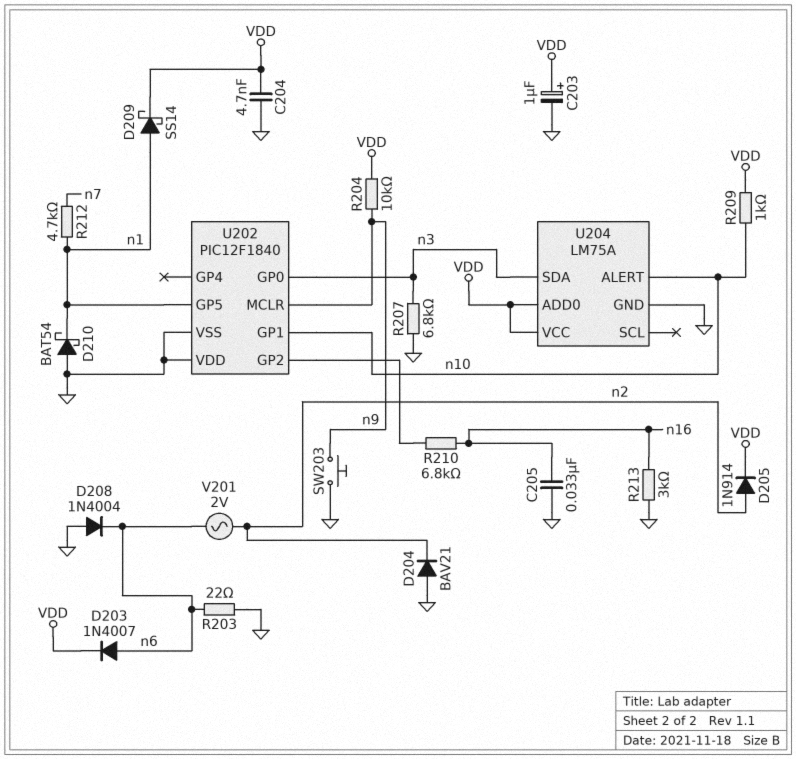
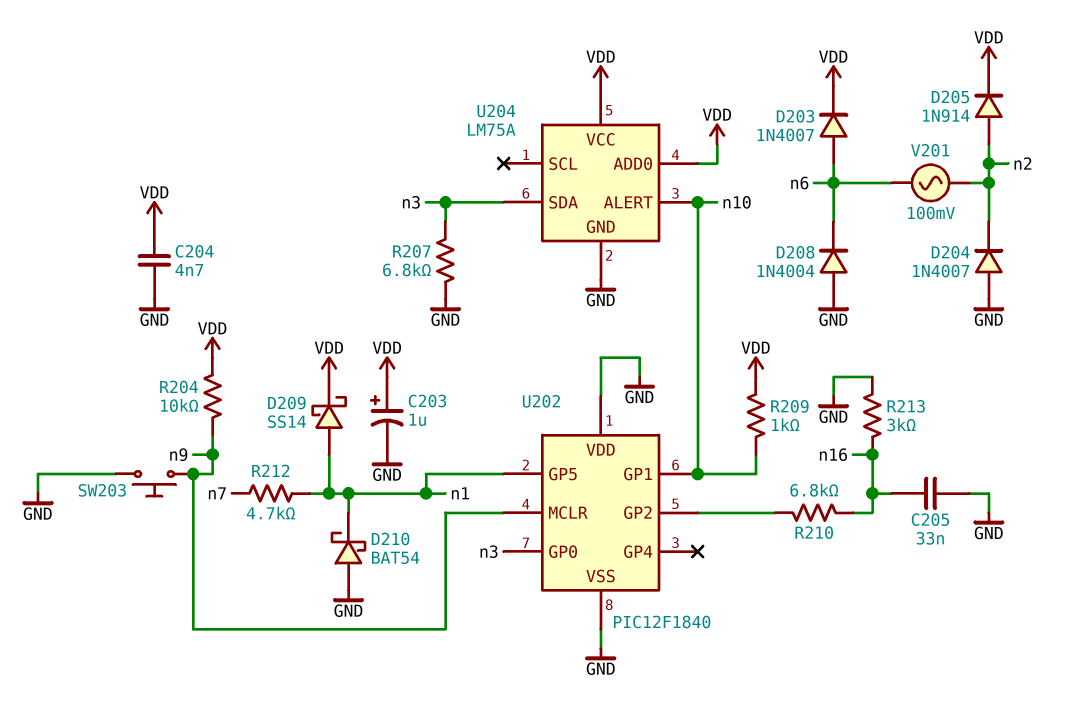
D204: diode BAV21 (A GND, K n2) -> diode 1N4007 (A GND, K n2)
R203: 22 (GND, n6) -> none
V201: AC 2V (n2, n6) -> AC 100mV (n2, n6)

